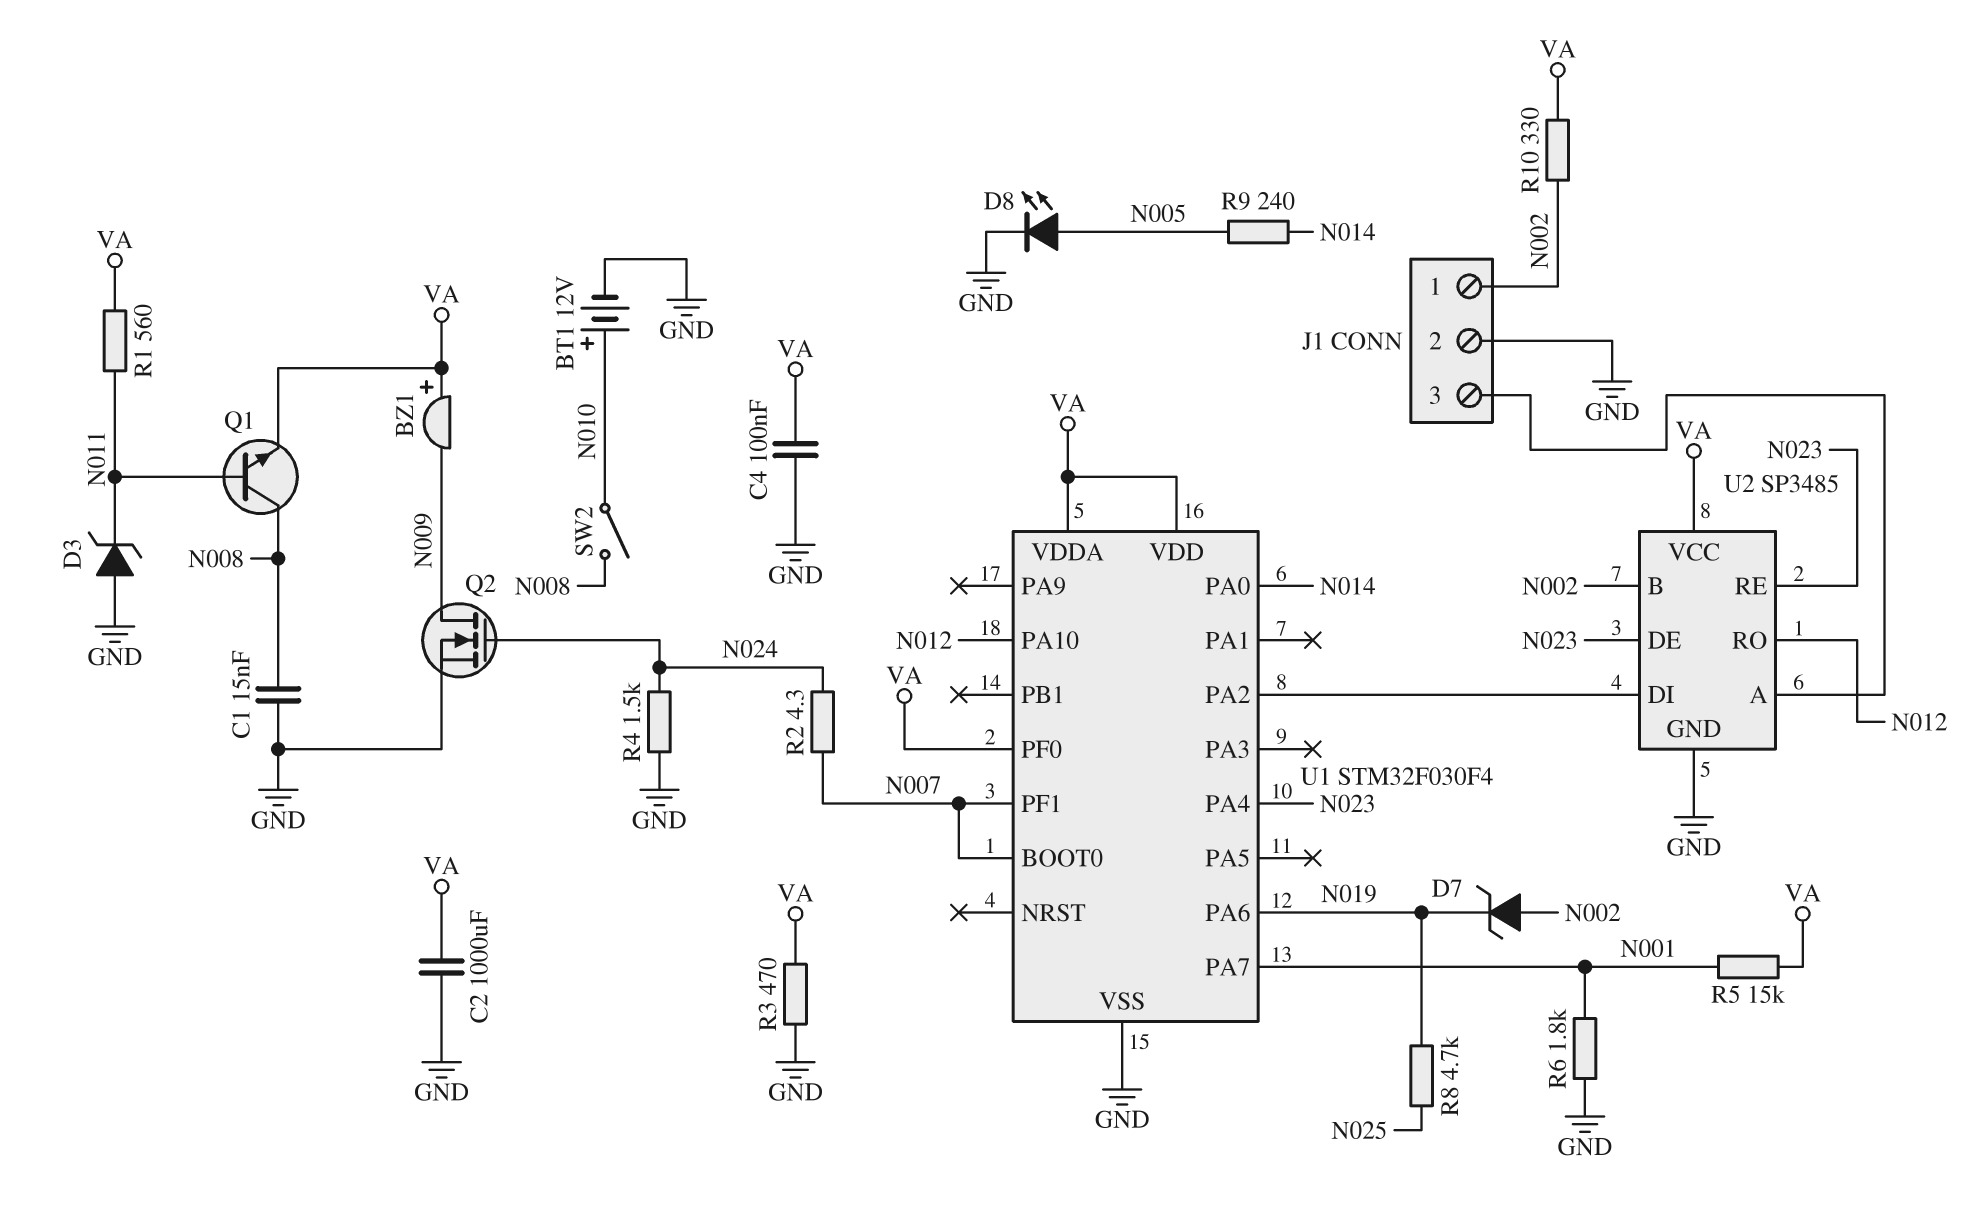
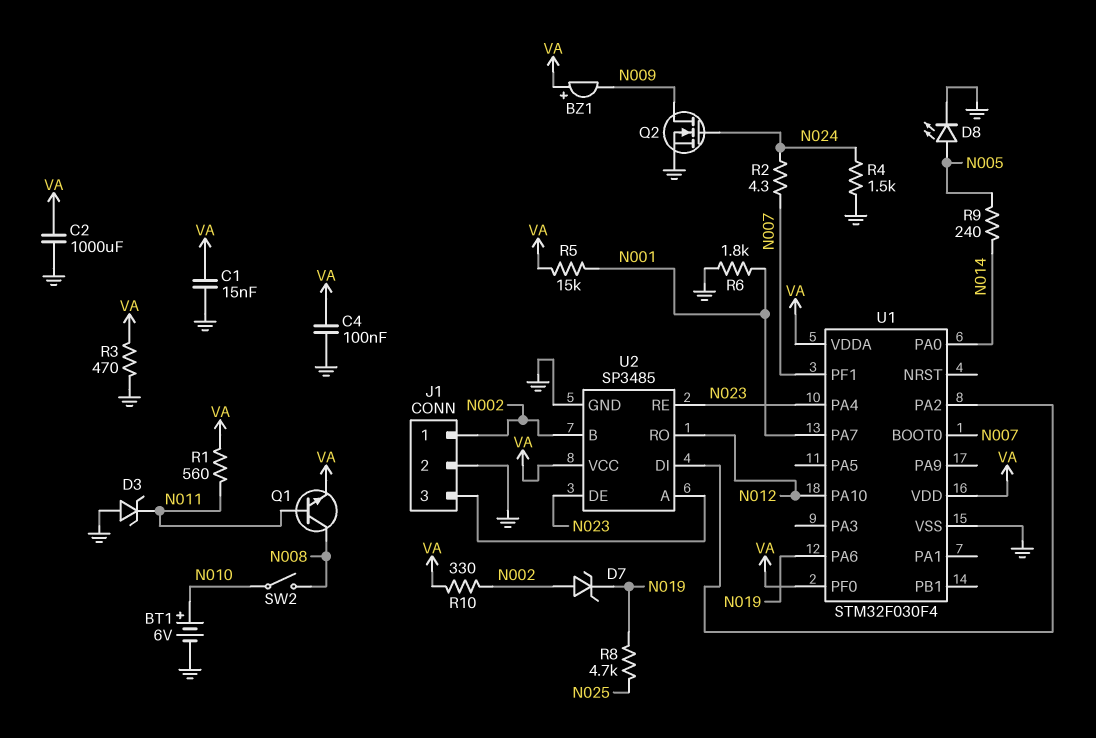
BT1: 12V (plus N010, minus GND) -> 6V (plus N010, minus GND)
C1: 15nF (GND, N008) -> 15nF (GND, VA)

